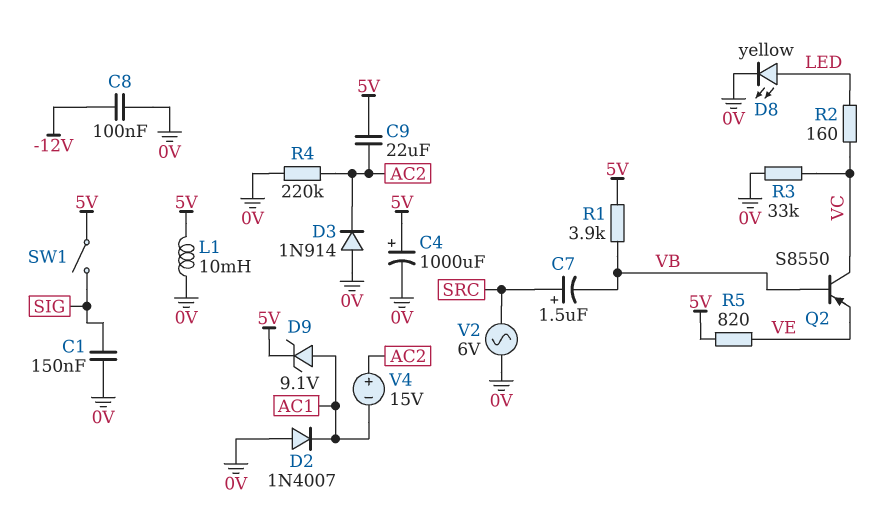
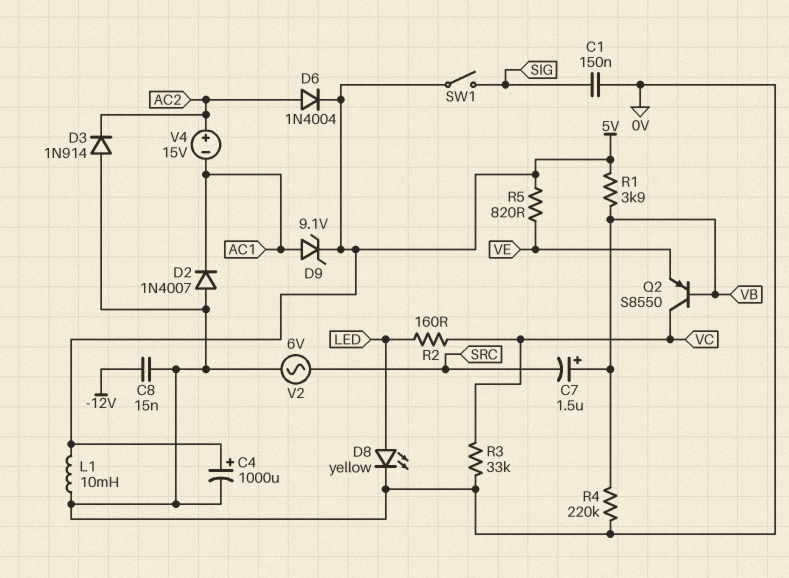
C7: 1.5uF (plus SRC, minus VB) -> 1.5uF (plus VB, minus SRC)
C8: 100nF (-12V, 0V) -> 15nF (-12V, 0V)
C9: 22uF (5V, AC2) -> none
D6: none -> diode 1N4004 (A AC2, K 5V)
R4: 220k (0V, AC2) -> 220k (0V, VB)

